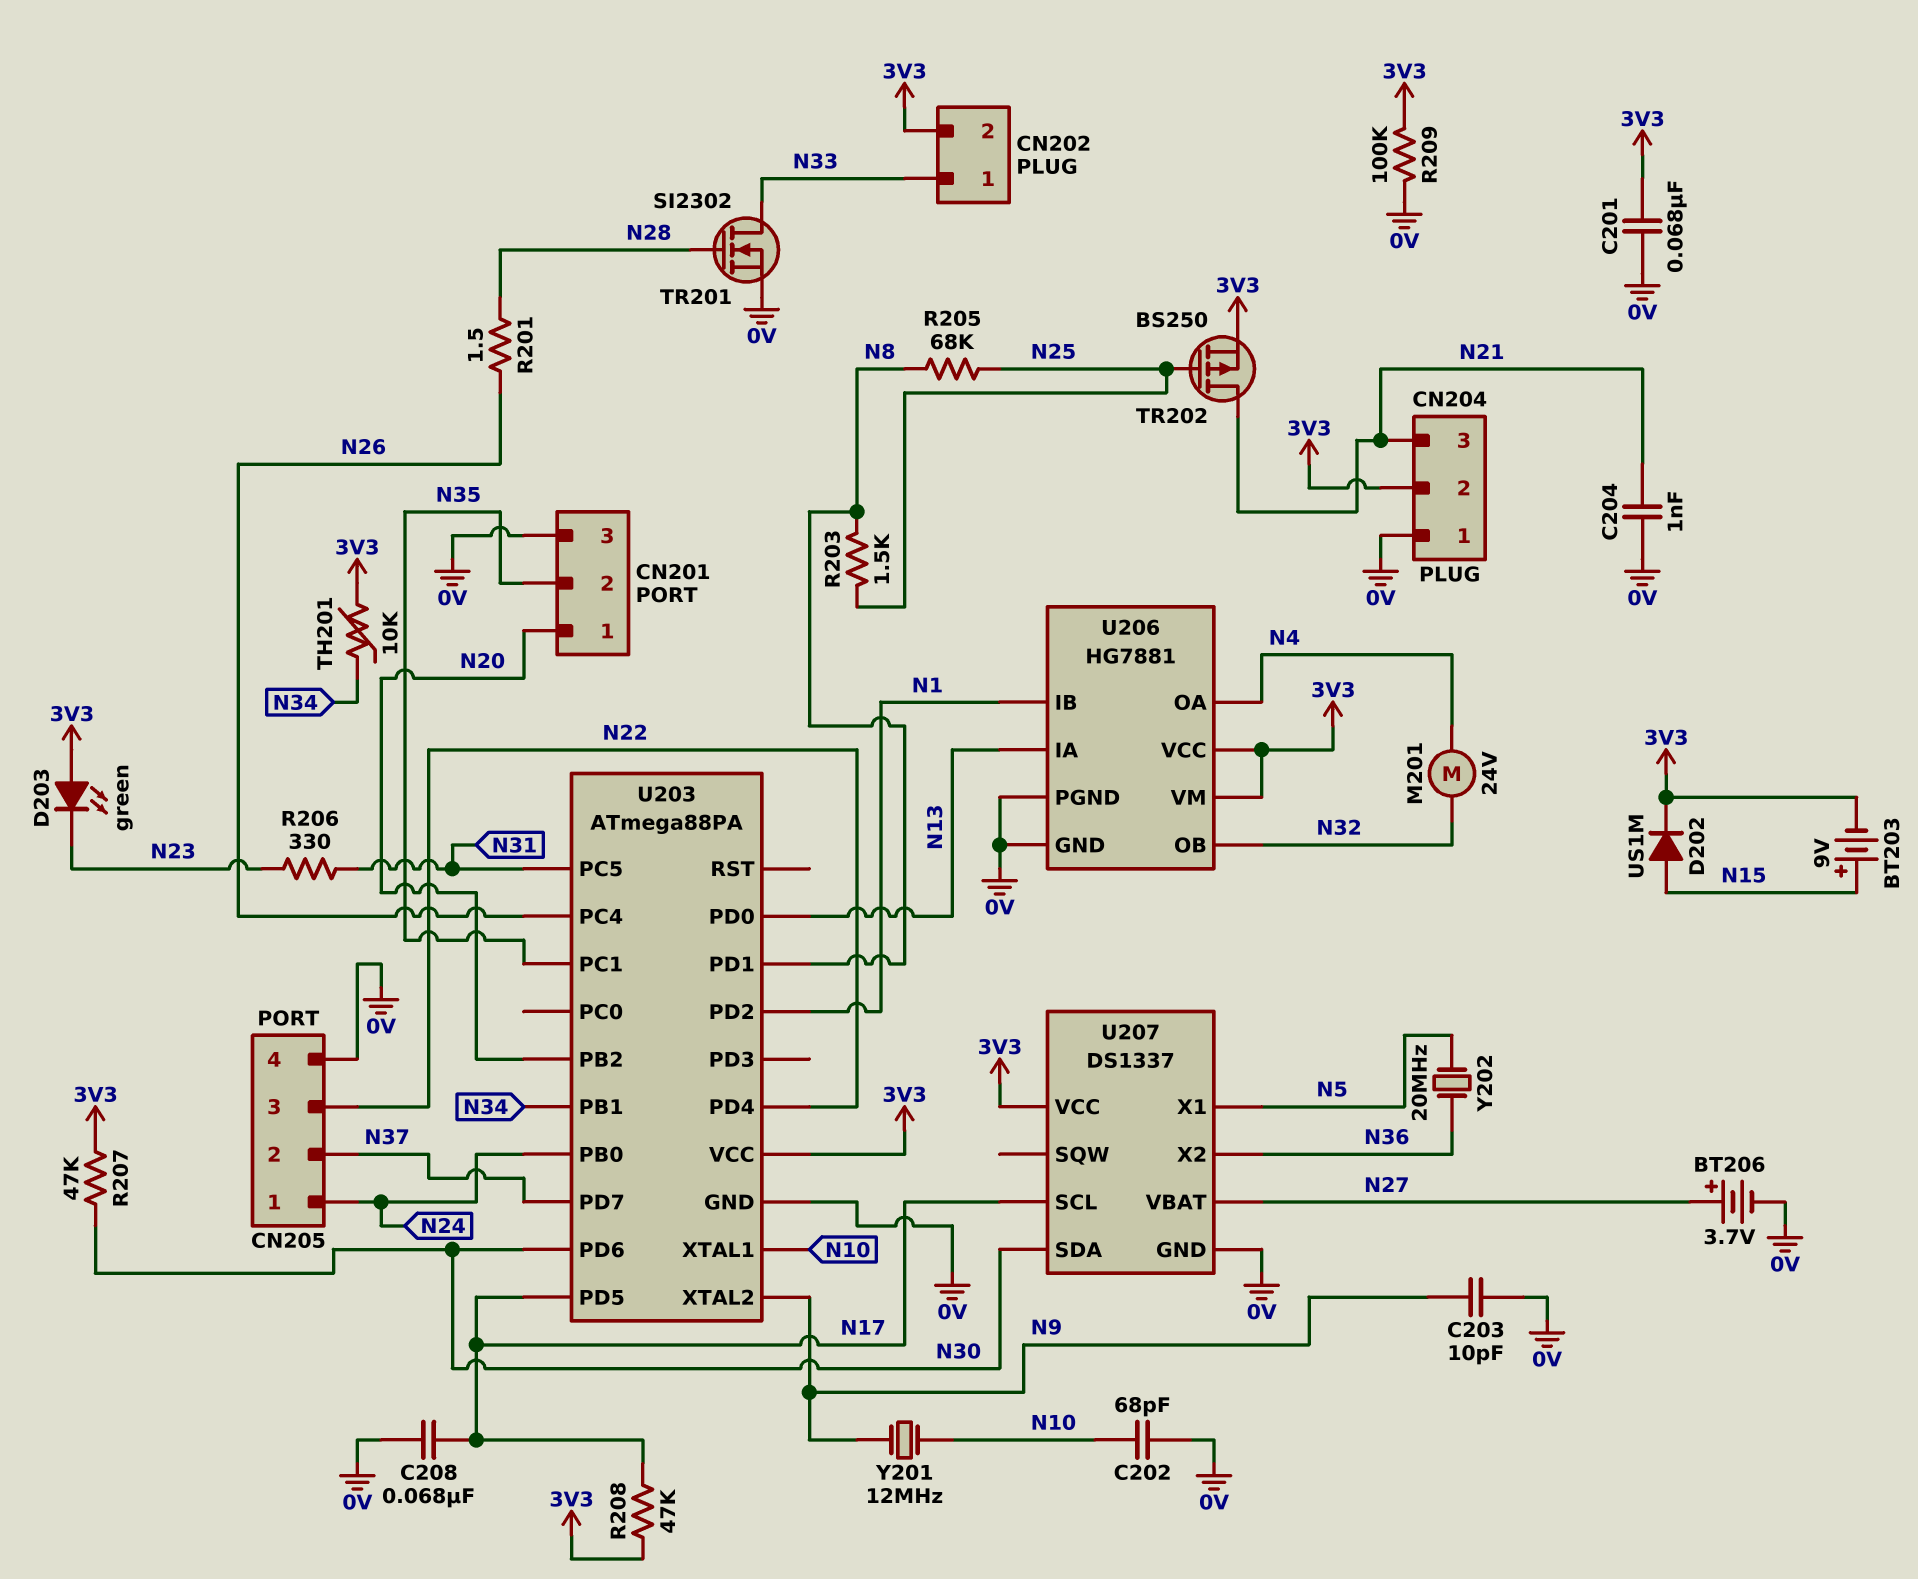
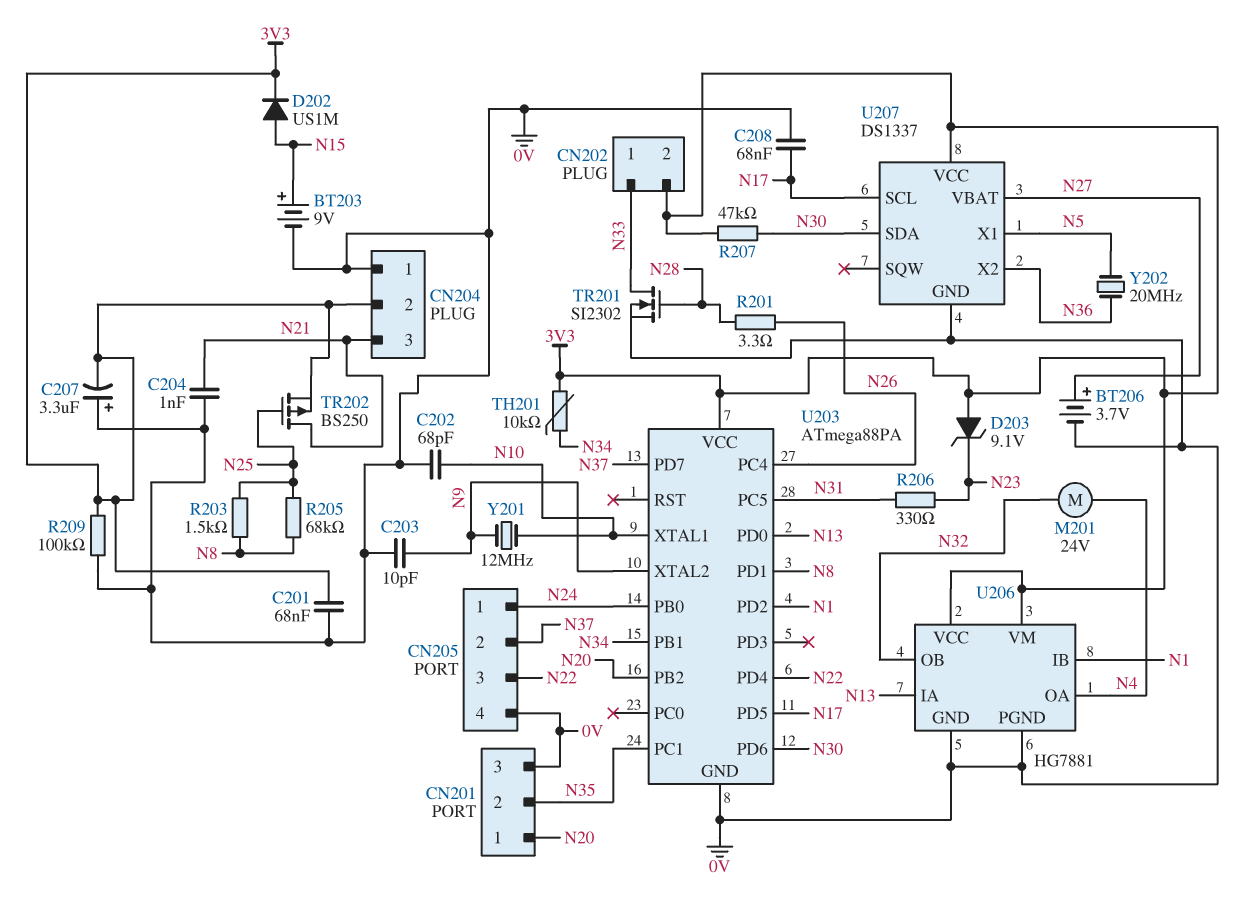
BT203: 9V (plus N15, minus 3V3) -> 9V (plus N15, minus 0V)
C207: none -> 3.3uF (plus 0V, minus 3V3)
D203: LED green (A 3V3, K N23) -> zener 9.1V (A 3V3, K N23)
R201: 1.5 (N26, N28) -> 3.3 (N26, N28)
R208: 47k (3V3, N17) -> none

